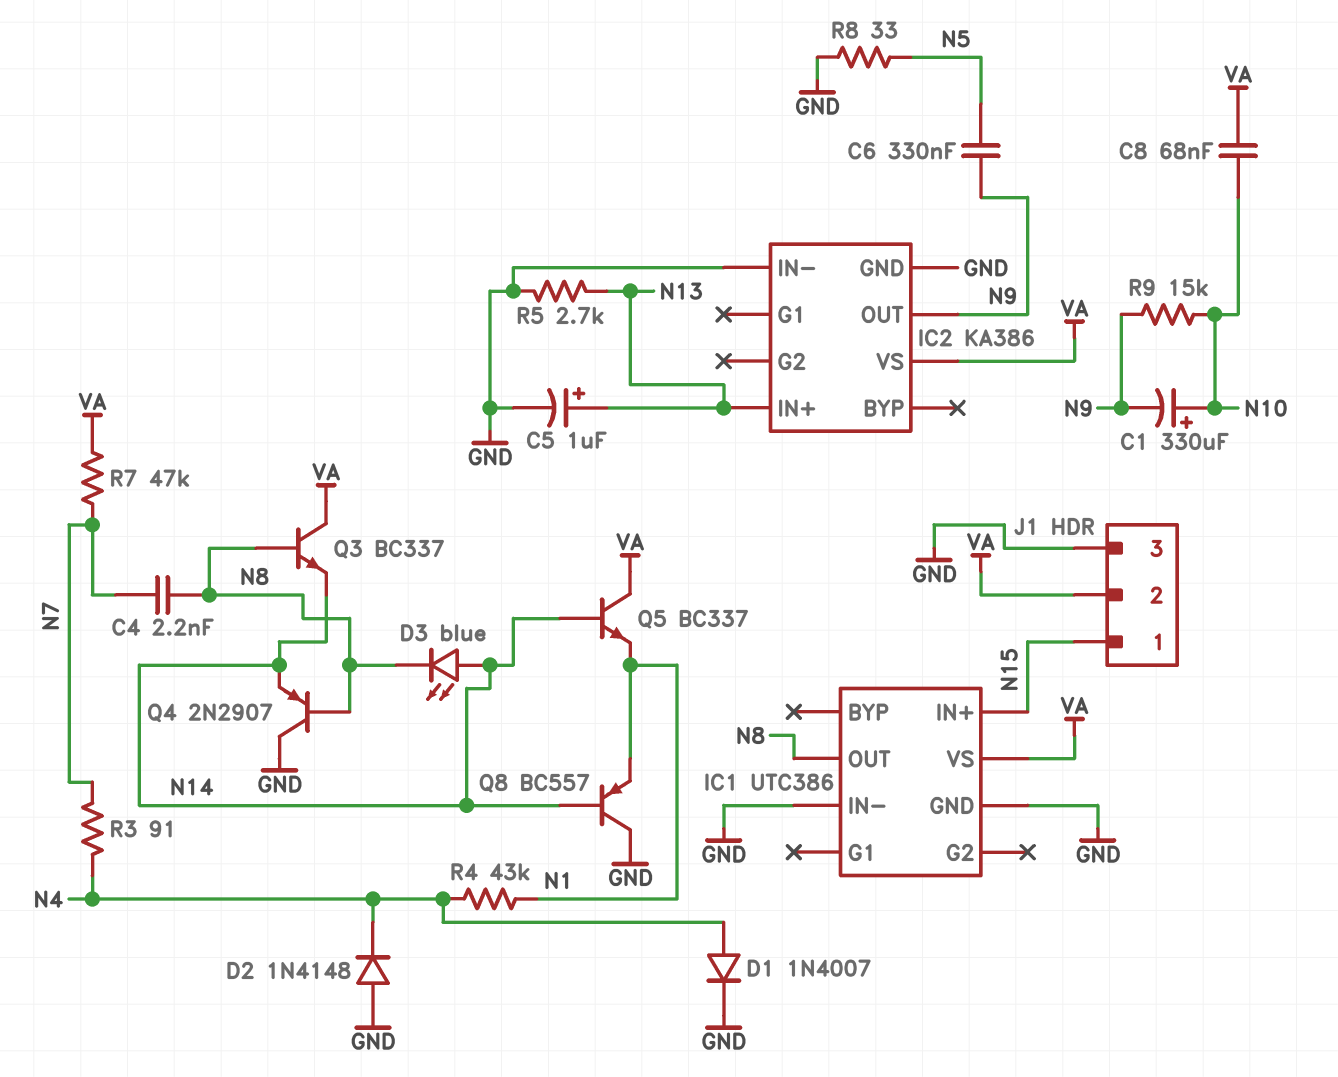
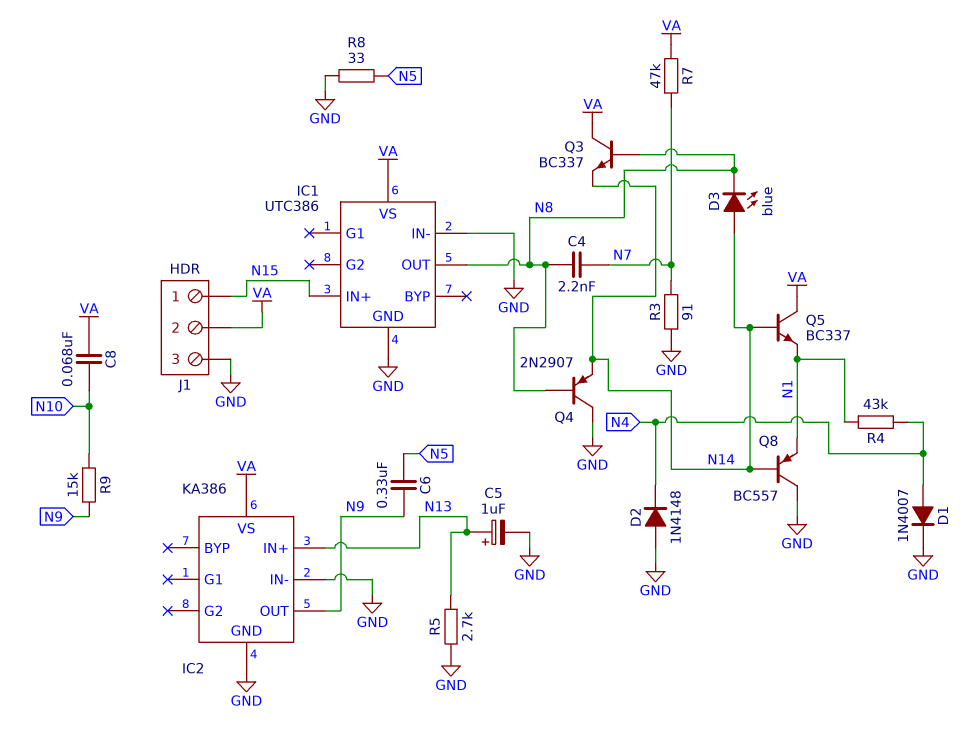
C1: 330uF (plus N10, minus N9) -> none
R3: 91 (N4, N7) -> 91 (GND, N7)

